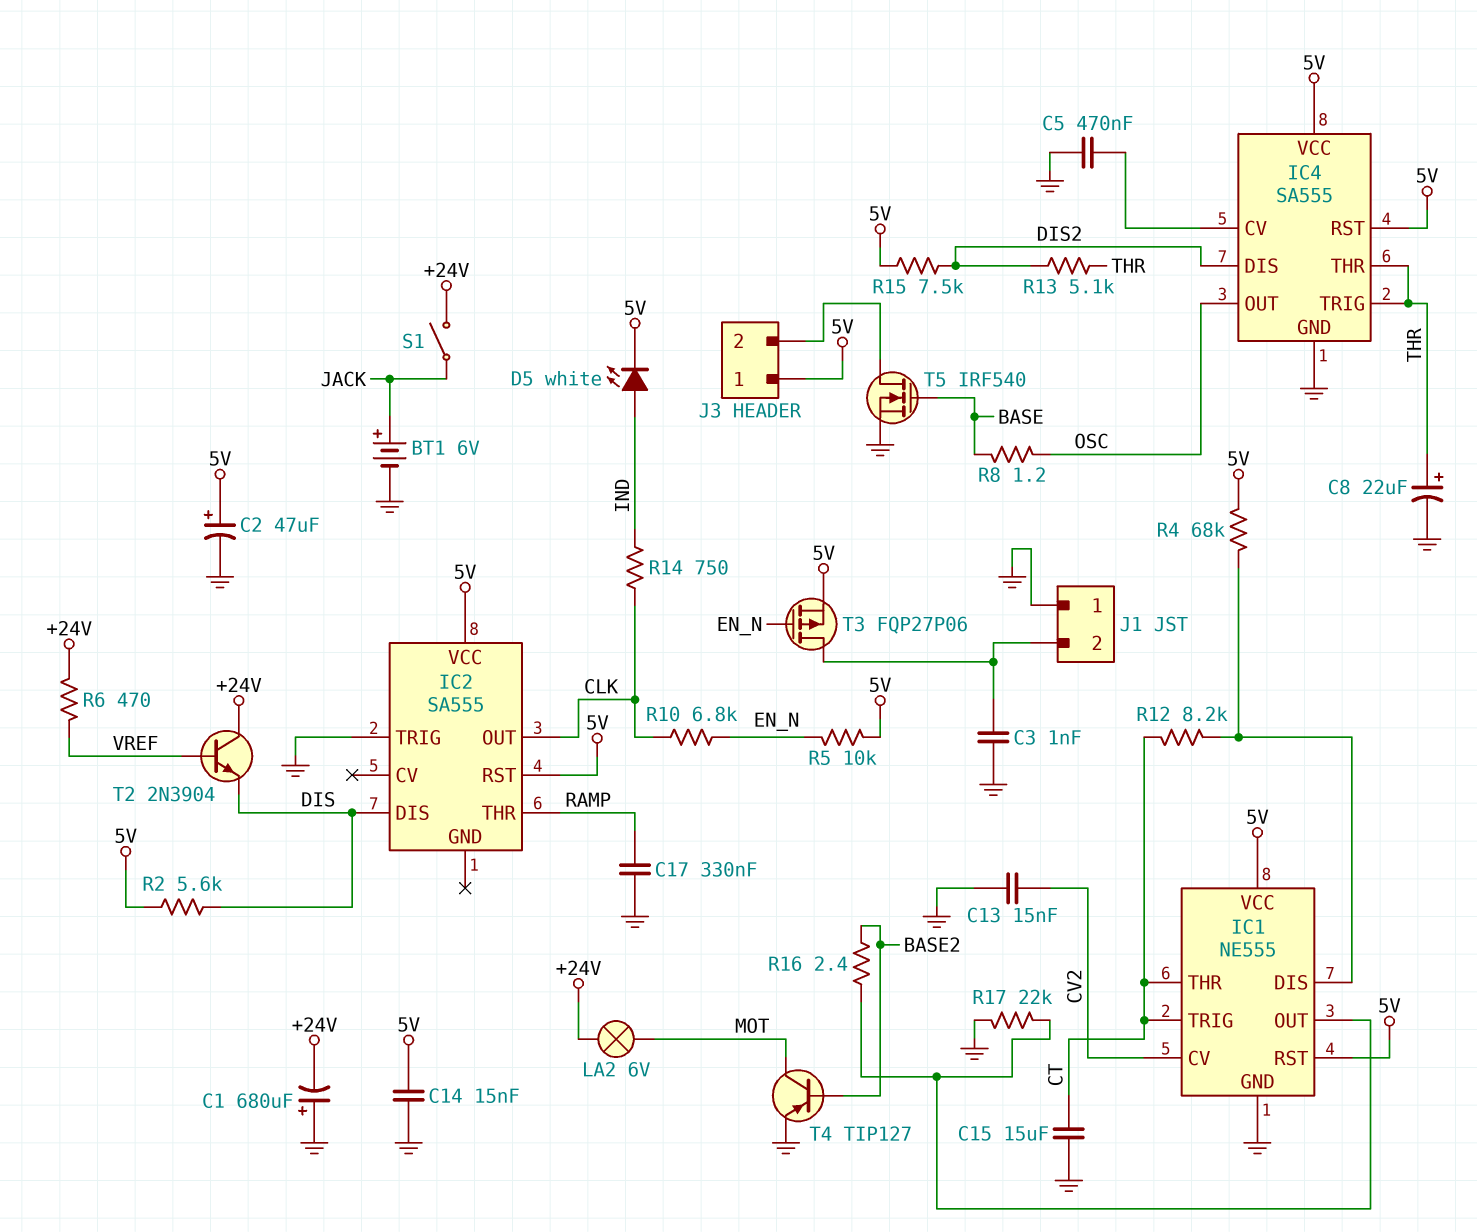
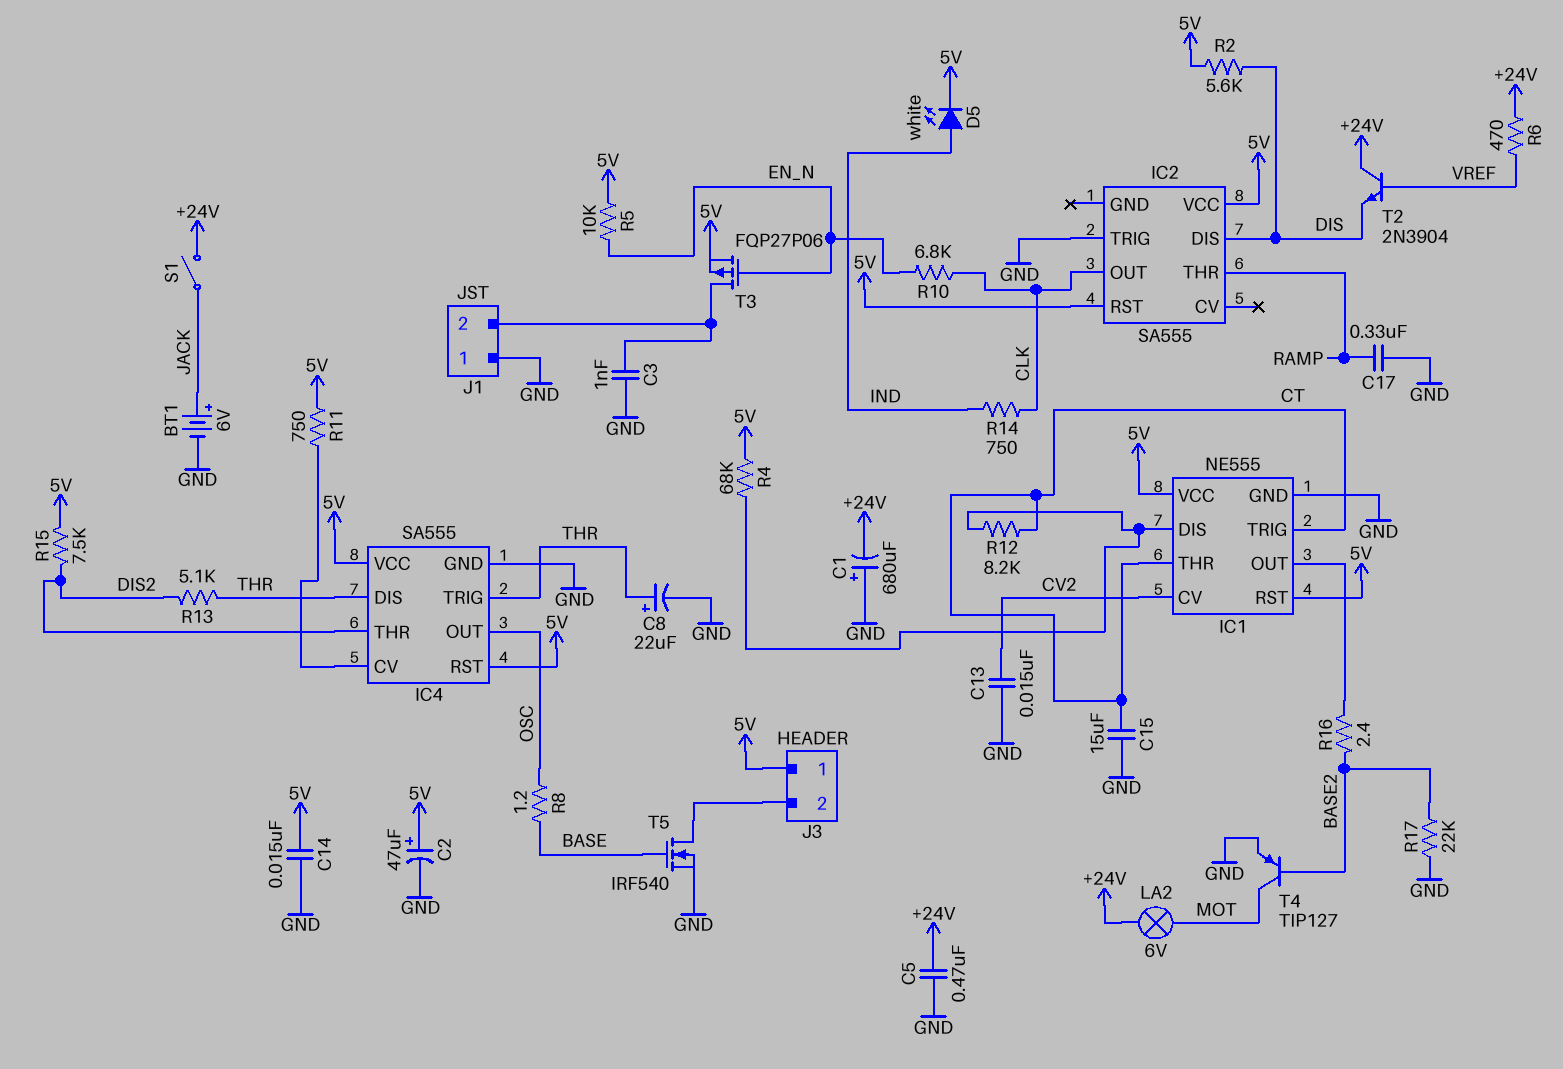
C5: 470nF (GND, IC4/CV) -> 470nF (+24V, GND)
IC4 pin DIS: DIS2 -> THR
IC4 pin THR: THR -> DIS2
R11: none -> 750 (5V, IC4/CV)
R17: 22k (GND, IC1/OUT) -> 22k (BASE2, GND)

